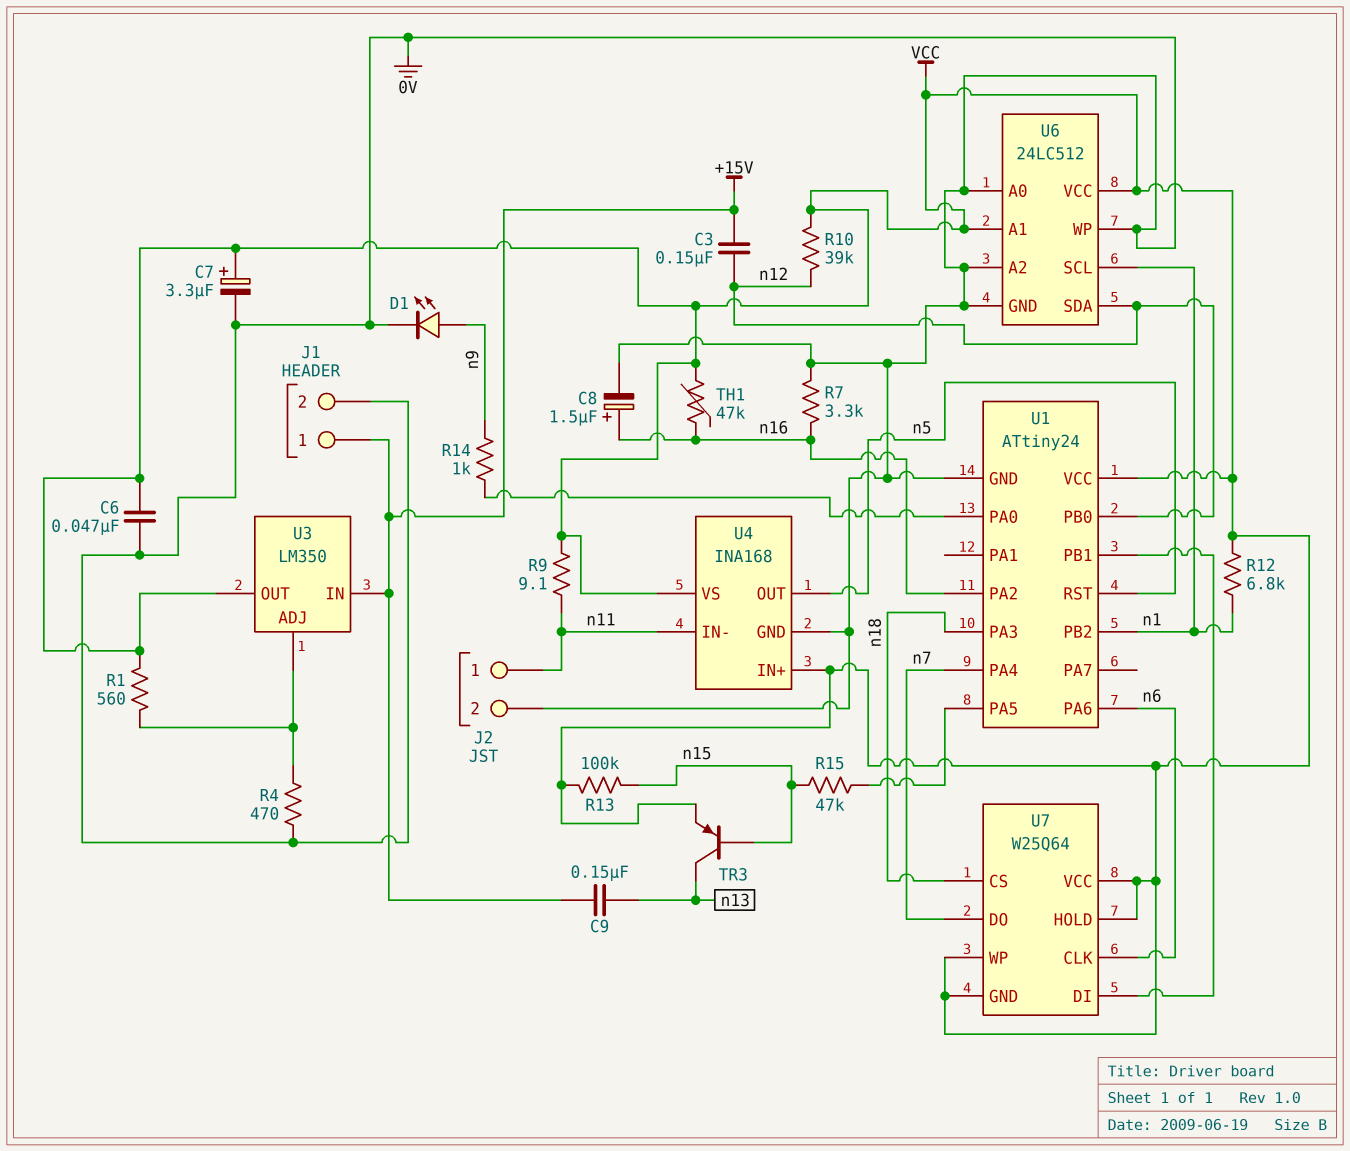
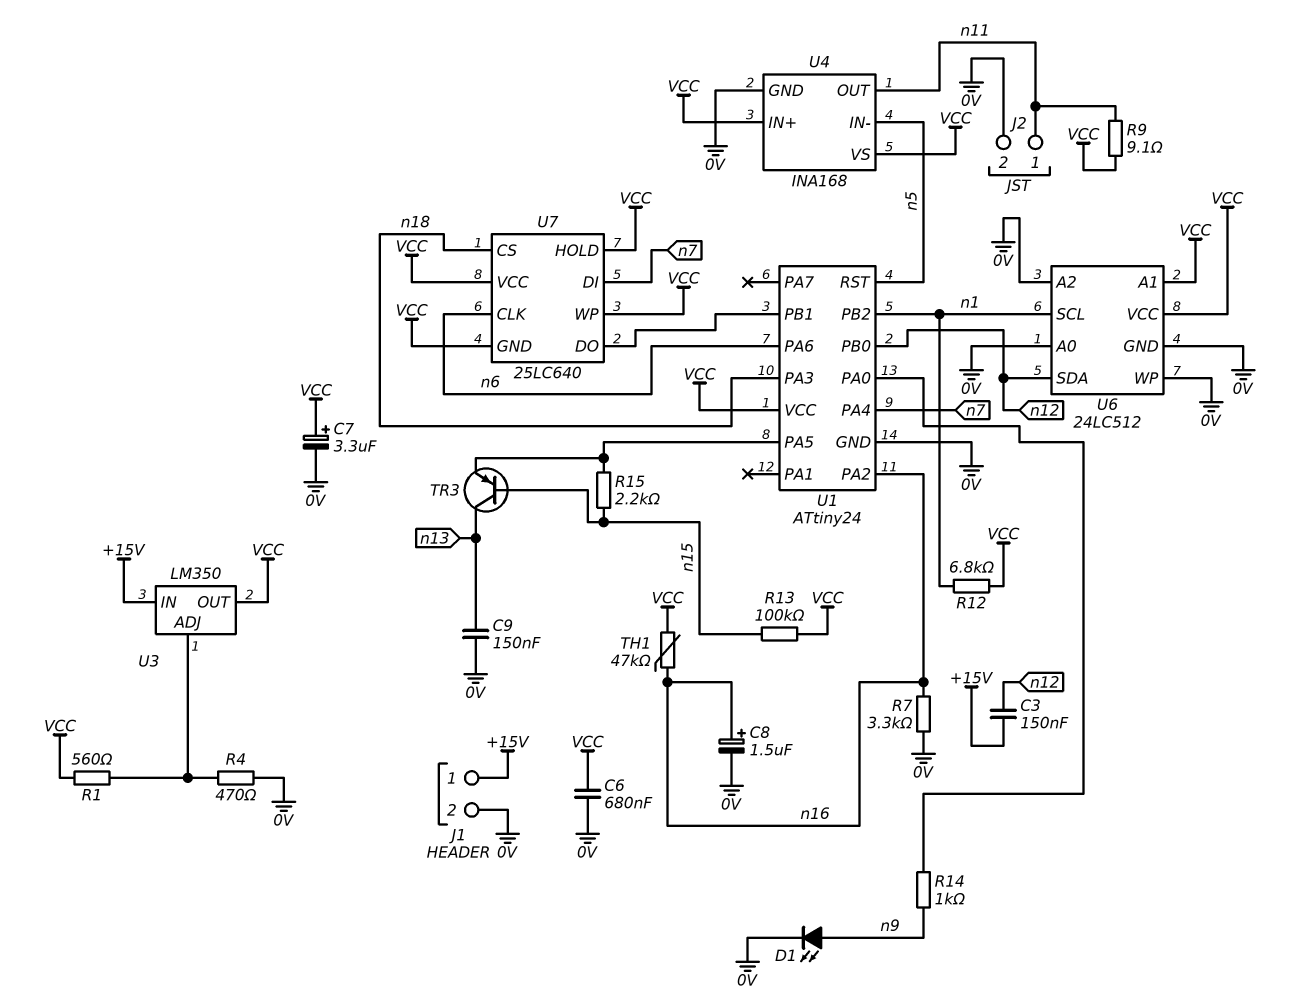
C6: 47nF (0V, VCC) -> 680nF (0V, VCC)
C9: 150nF (+15V, n13) -> 150nF (0V, n13)
R10: 39k (VCC, n12) -> none
R15: 47k (U1/PA5, n15) -> 2.2k (U1/PA5, n15)
TR3: PNP (B n15, C n13, E VCC) -> PNP (B n15, C n13, E U1/PA5)
U4 pin IN-: n11 -> n5
U4 pin OUT: n5 -> n11
U7: W25Q64 -> 25LC640
U7 pin DI: U1/PB1 -> n7
U7 pin DO: n7 -> U1/PB1

